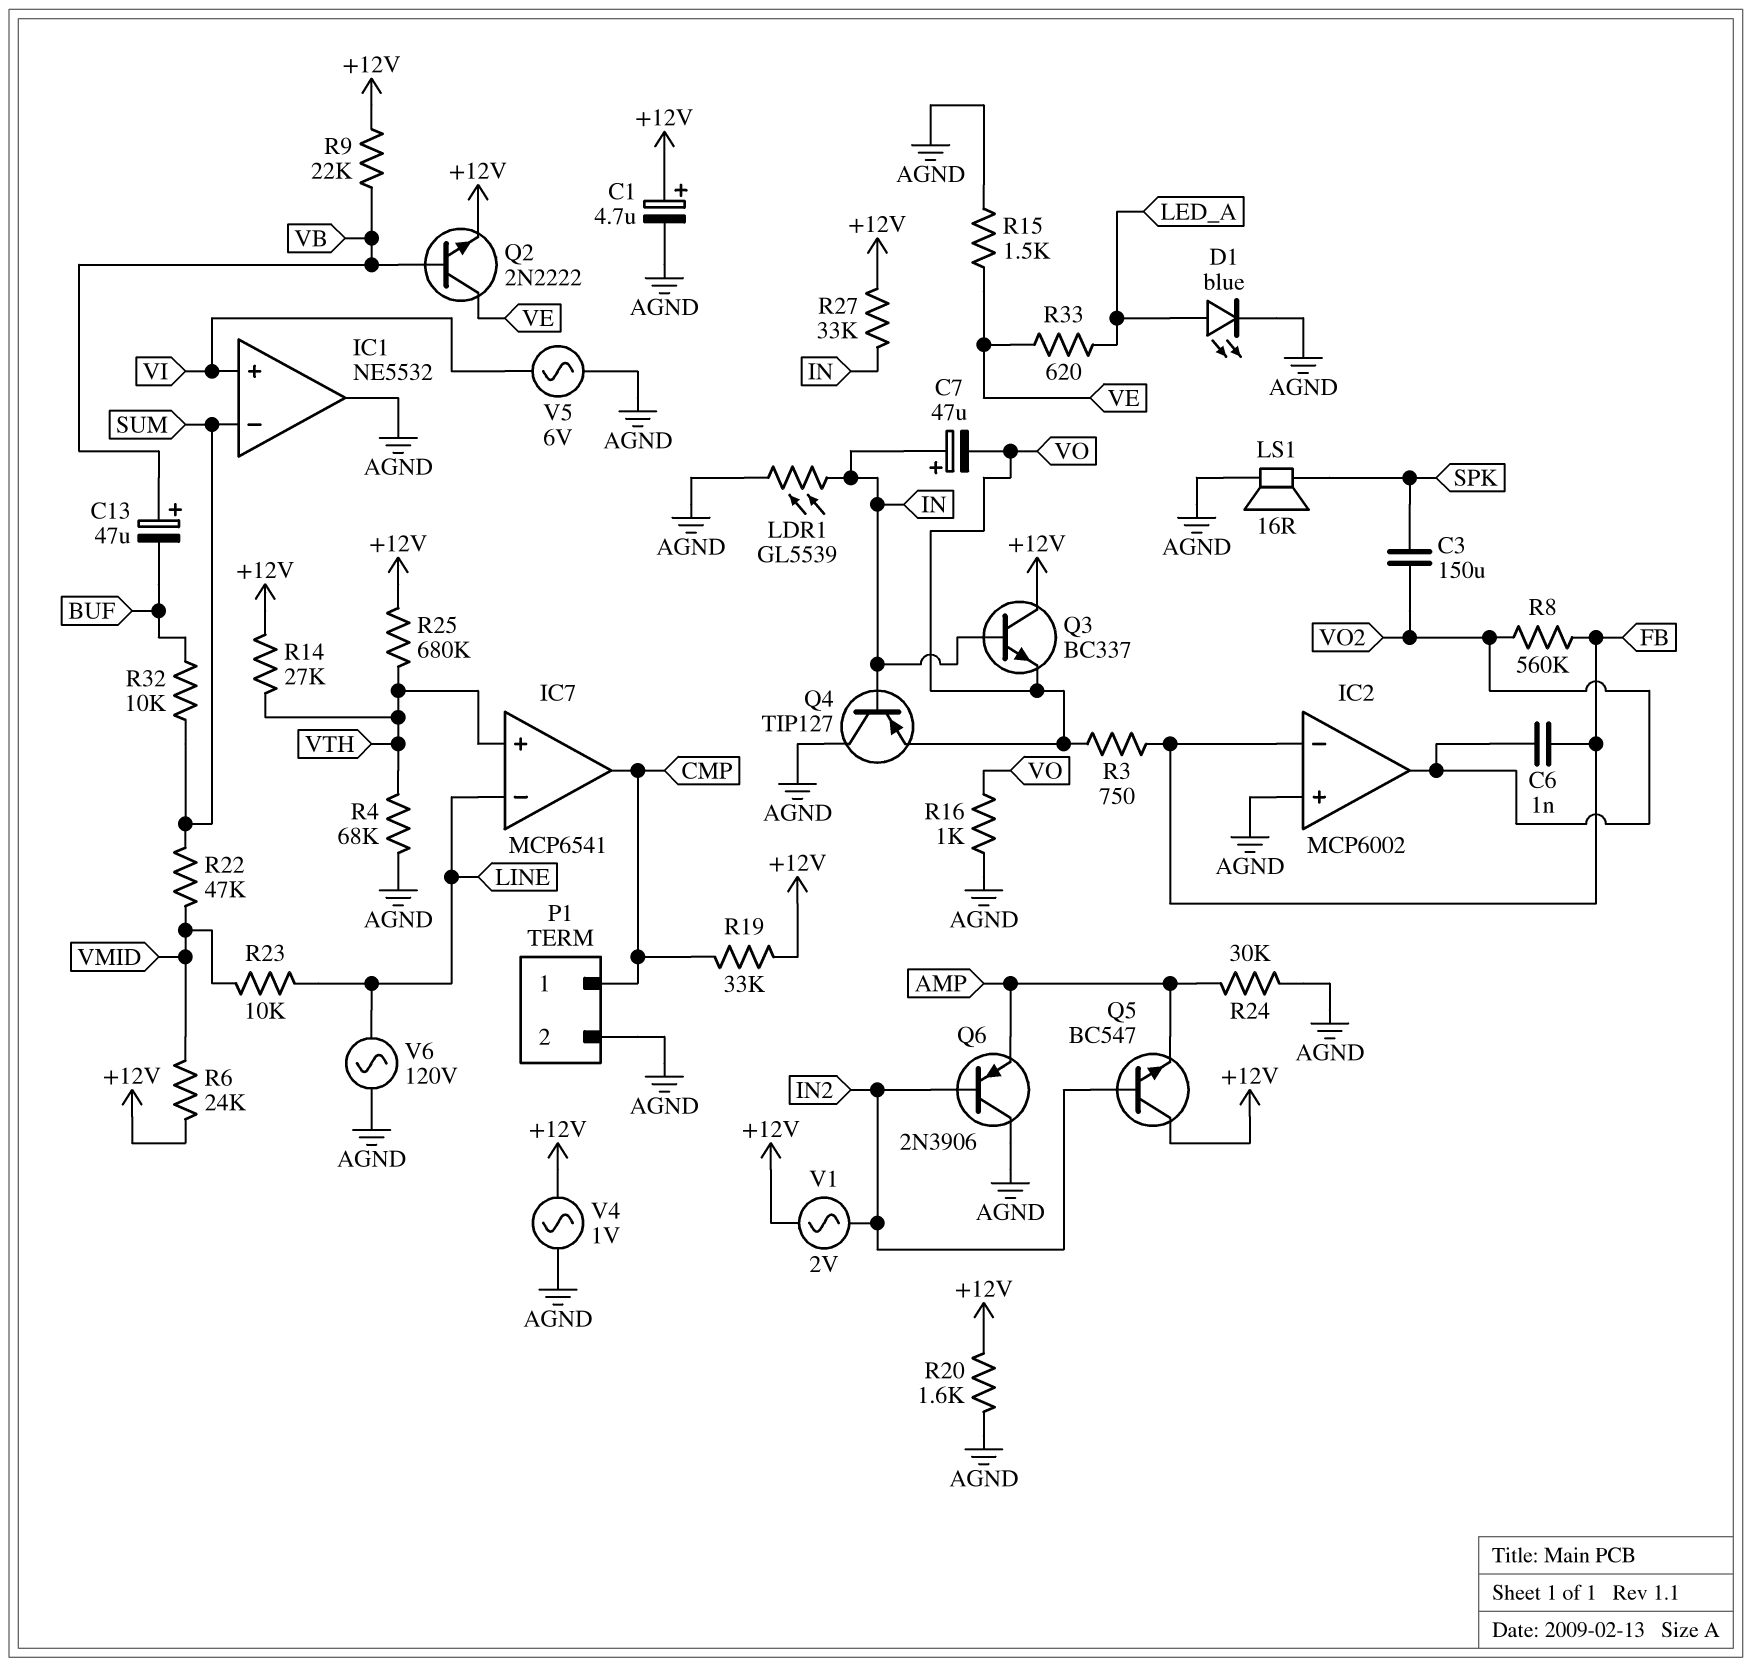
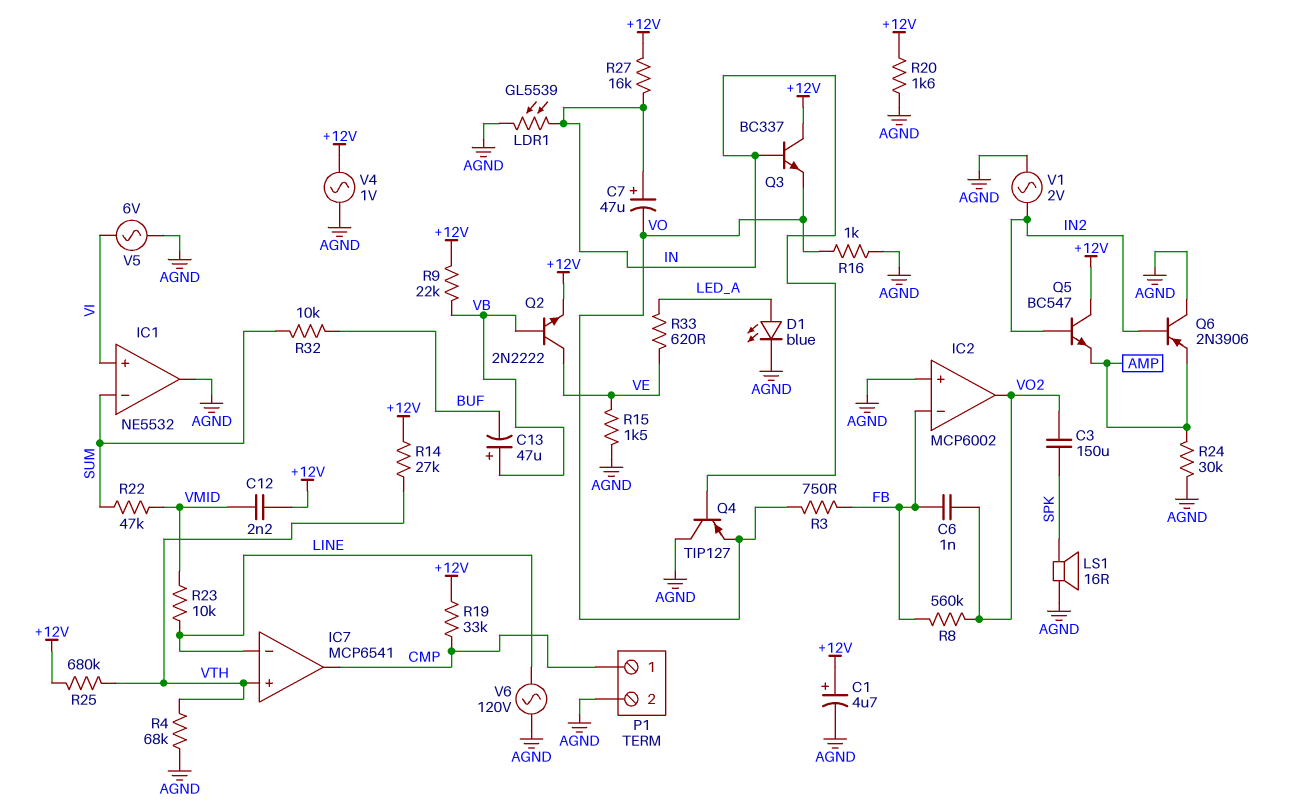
C12: none -> 2.2nF (+12V, VMID)
R6: 24k (+12V, VMID) -> none
R27: 33k (+12V, IN) -> 16k (+12V, IN)
V1: AC 2V (+12V, IN2) -> AC 2V (AGND, IN2)

